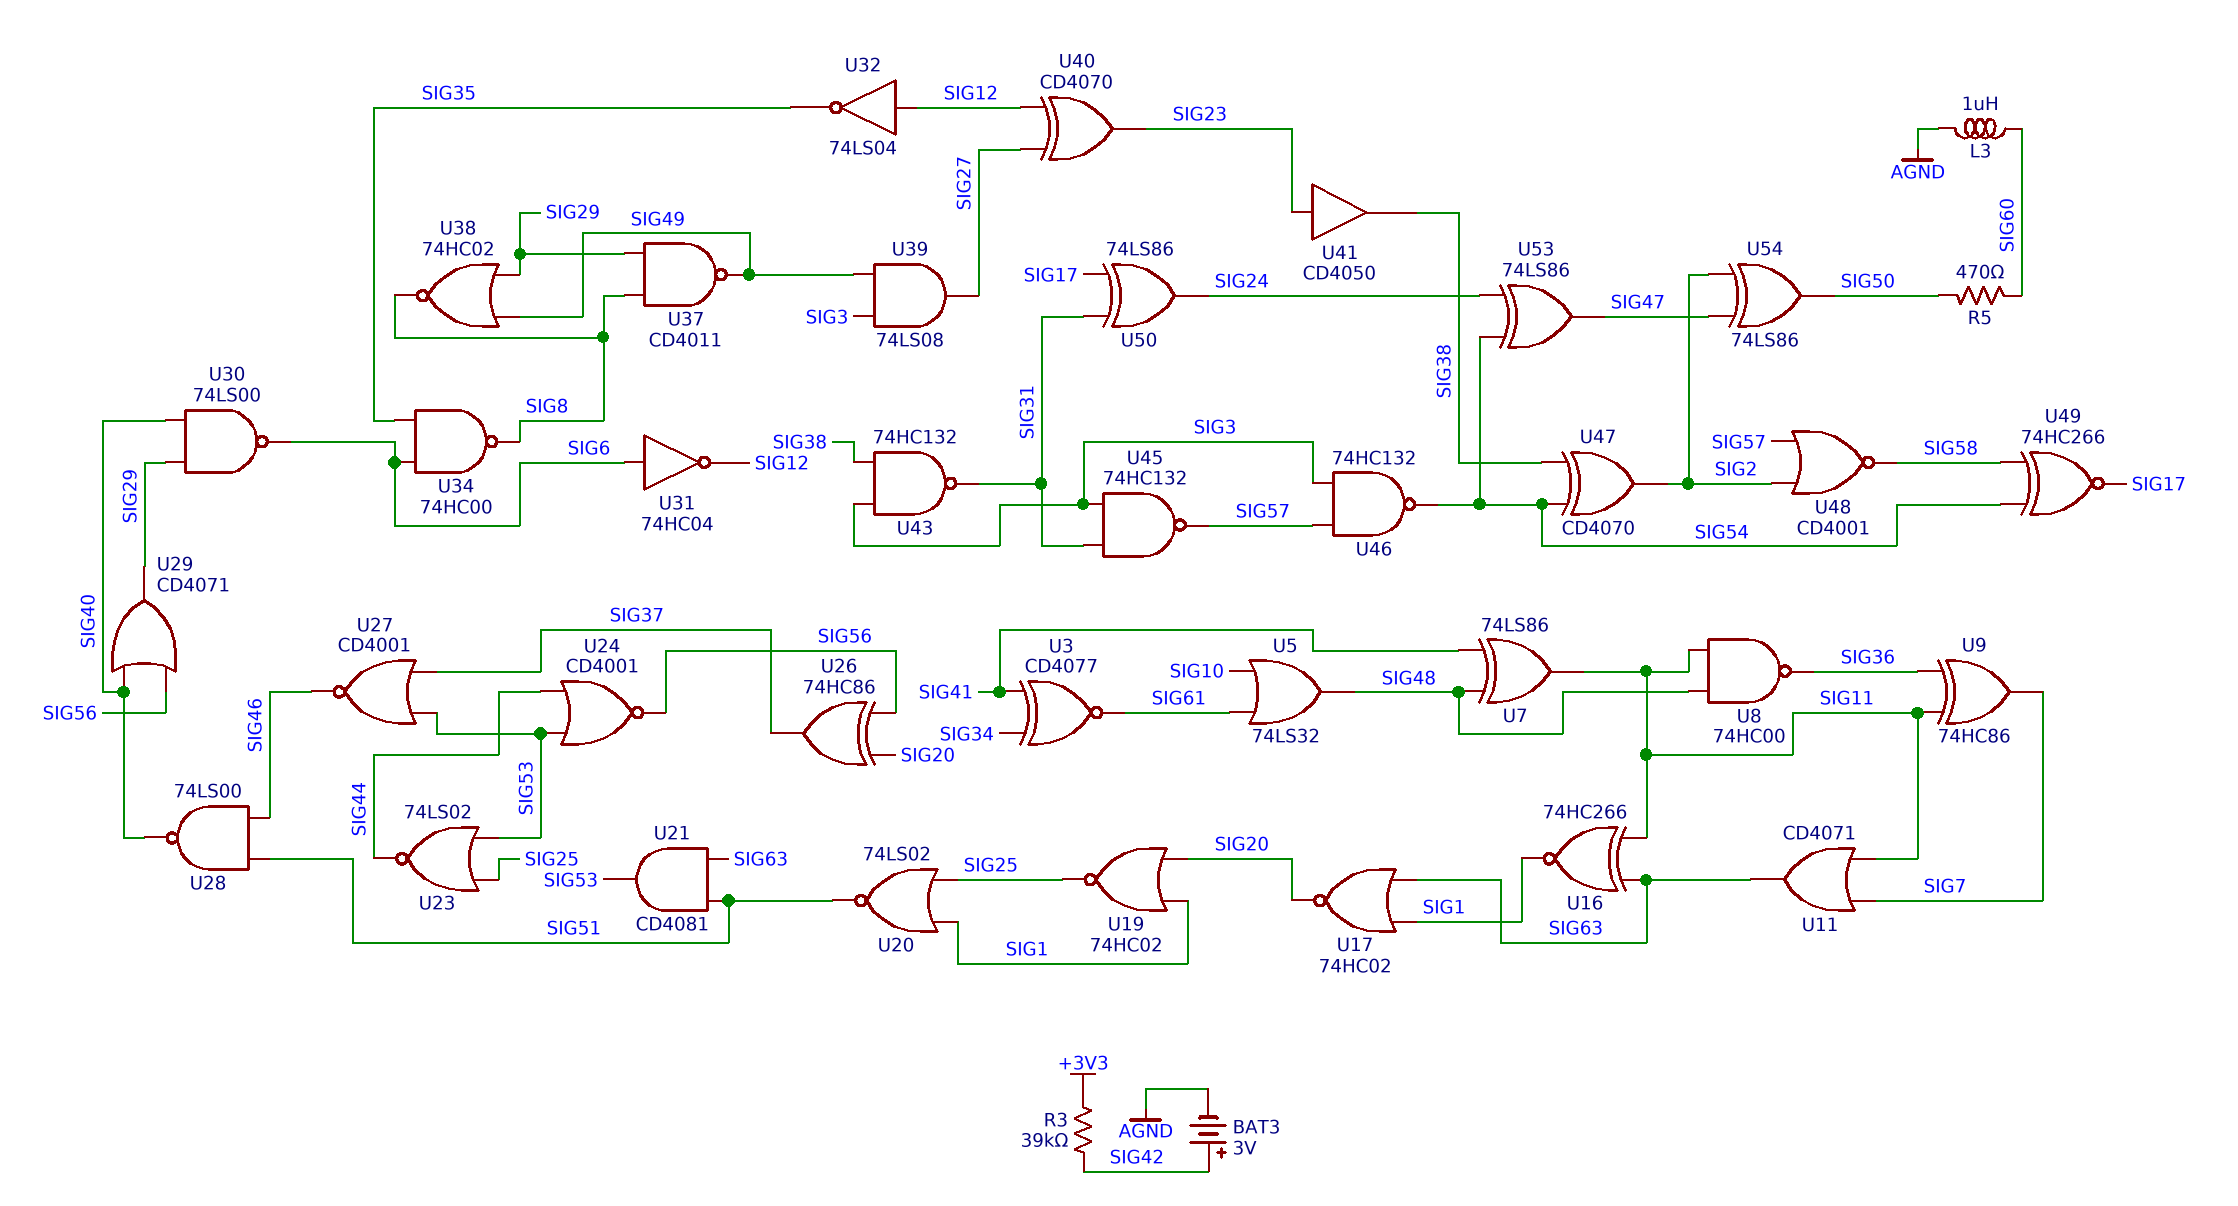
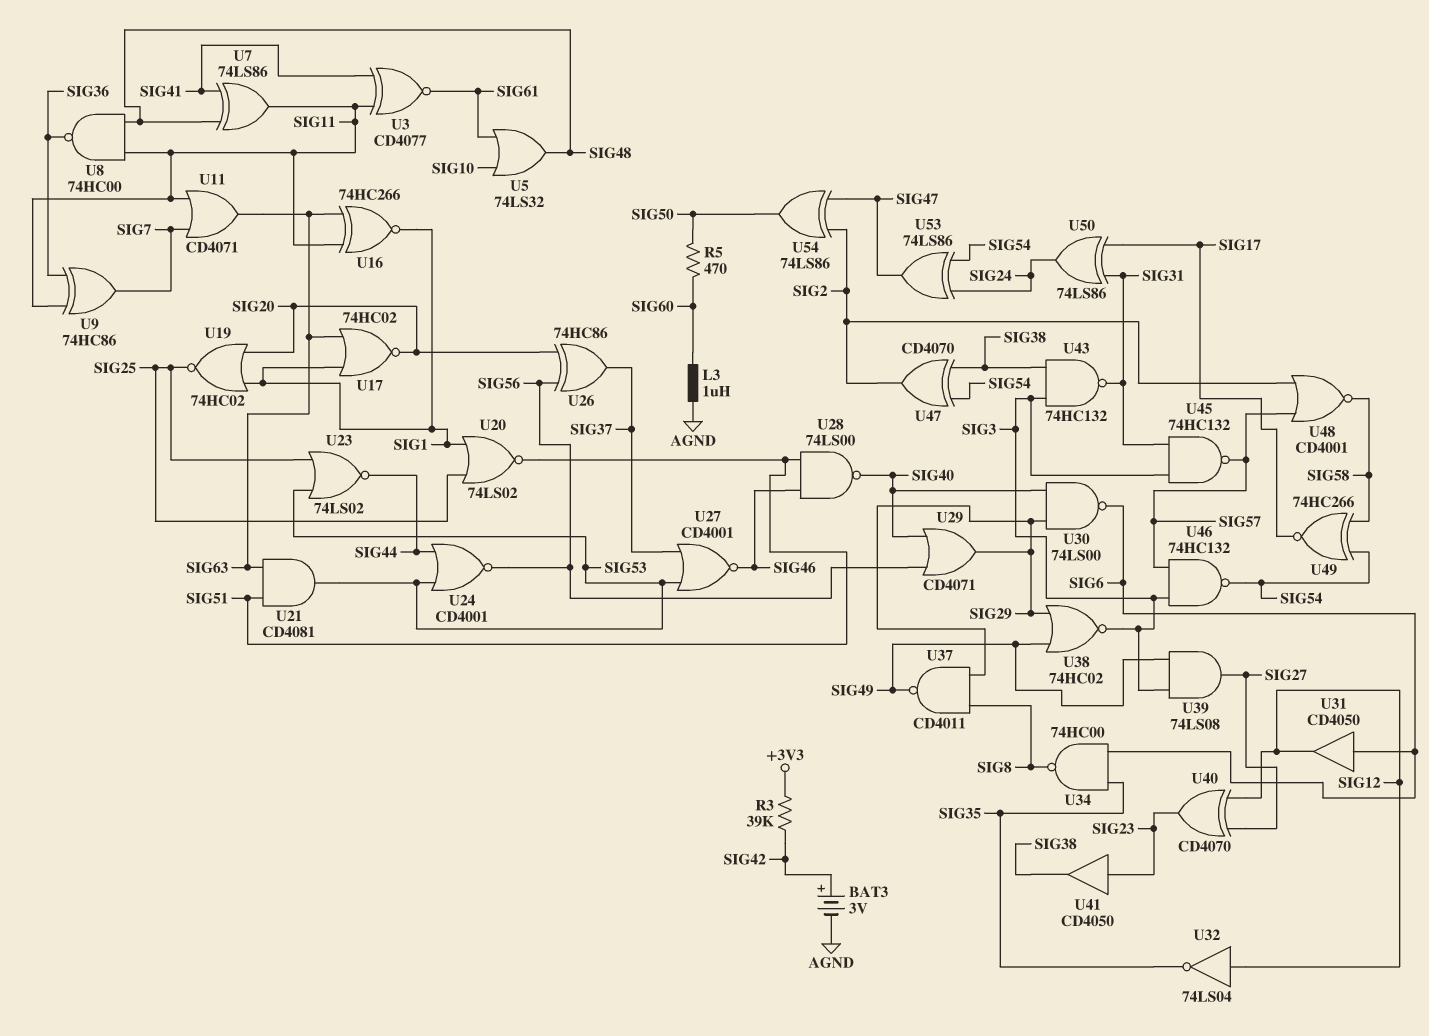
U3: XNOR CD4077 (in SIG34, in SIG41, out SIG61) -> XNOR CD4077 (in SIG11, in SIG41, out SIG61)
U31: NOT 74HC04 (in SIG6, out SIG12) -> buffer CD4050 (in SIG6, out SIG12)
U38: NOR 74HC02 (in SIG29, in SIG49, out SIG8) -> NOR 74HC02 (in SIG29, in SIG49, out SIG3)

